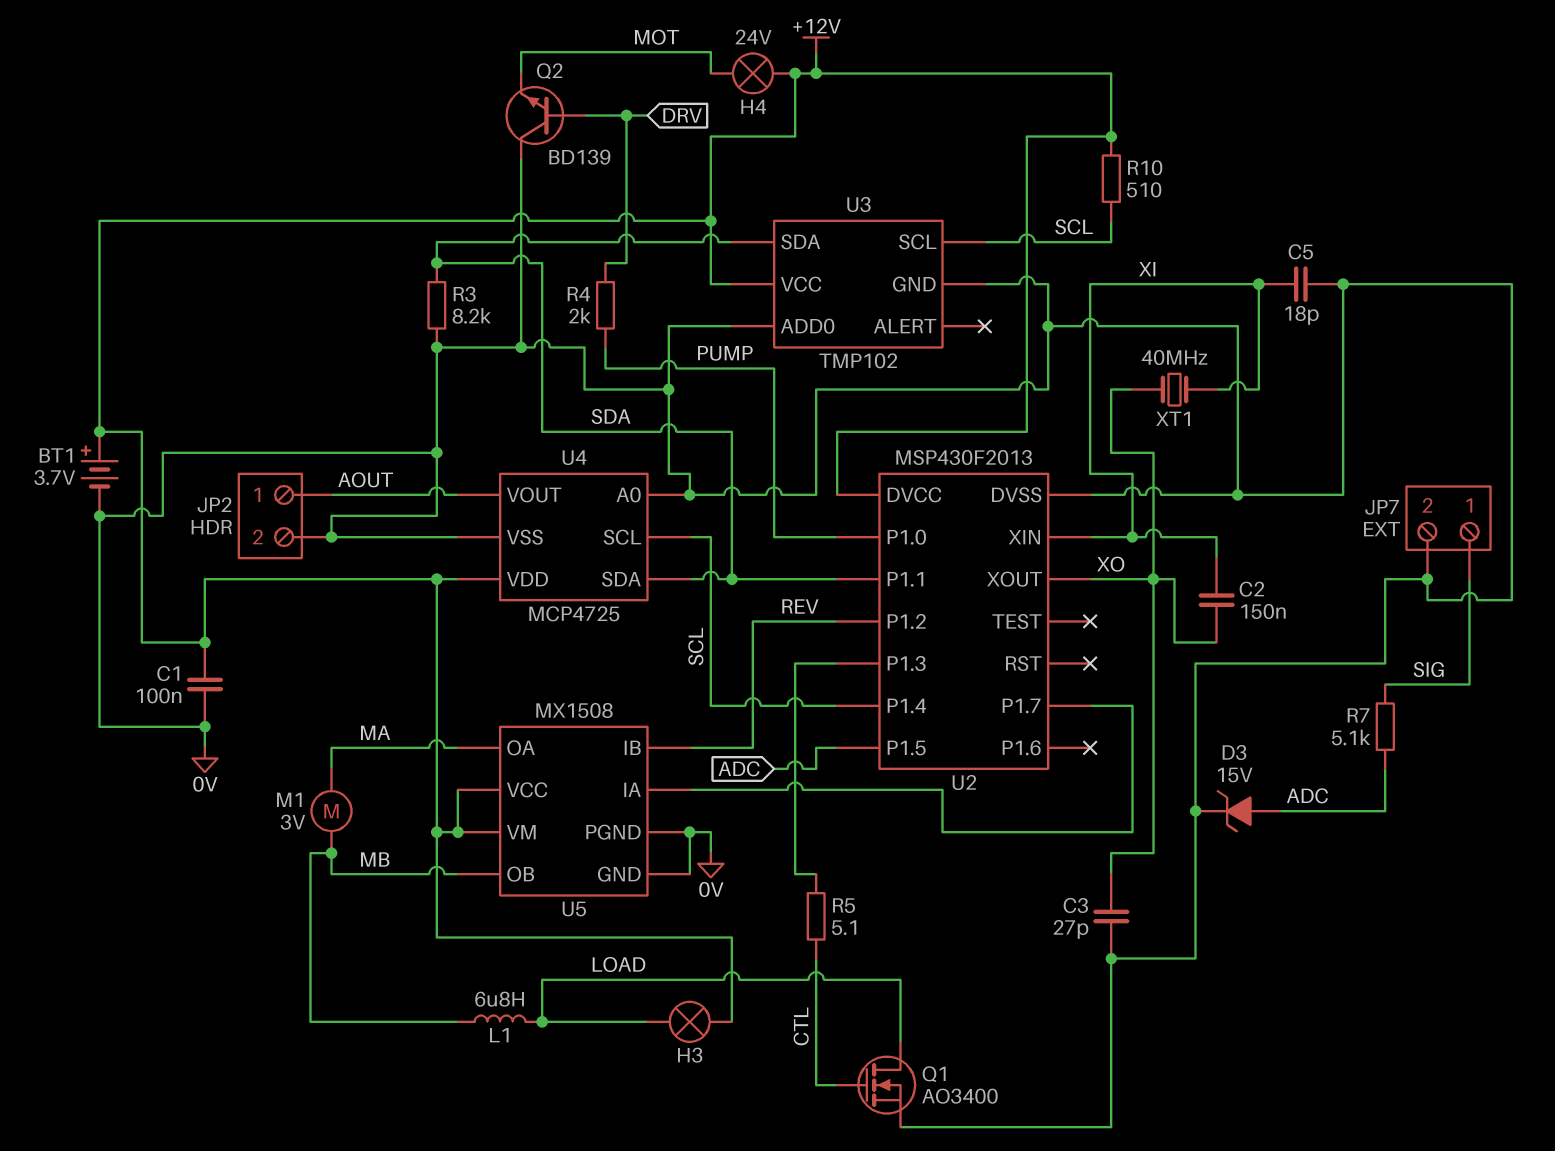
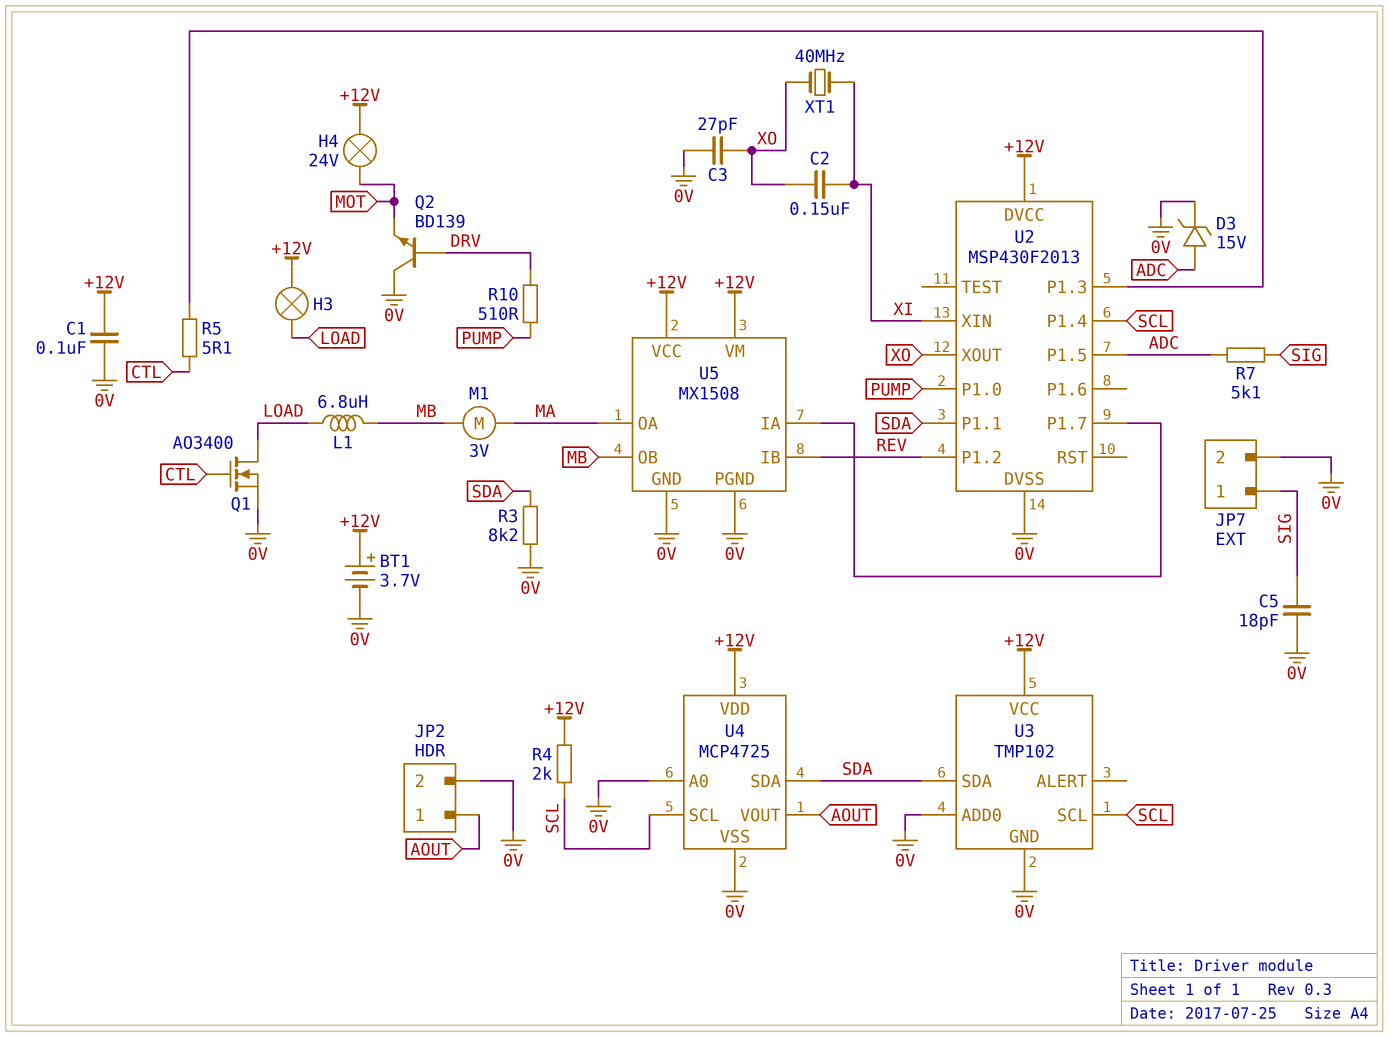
C5: 18pF (0V, XI) -> 18pF (0V, SIG)
R4: 2k (DRV, PUMP) -> 2k (+12V, SCL)
R10: 510 (+12V, SCL) -> 510 (DRV, PUMP)

